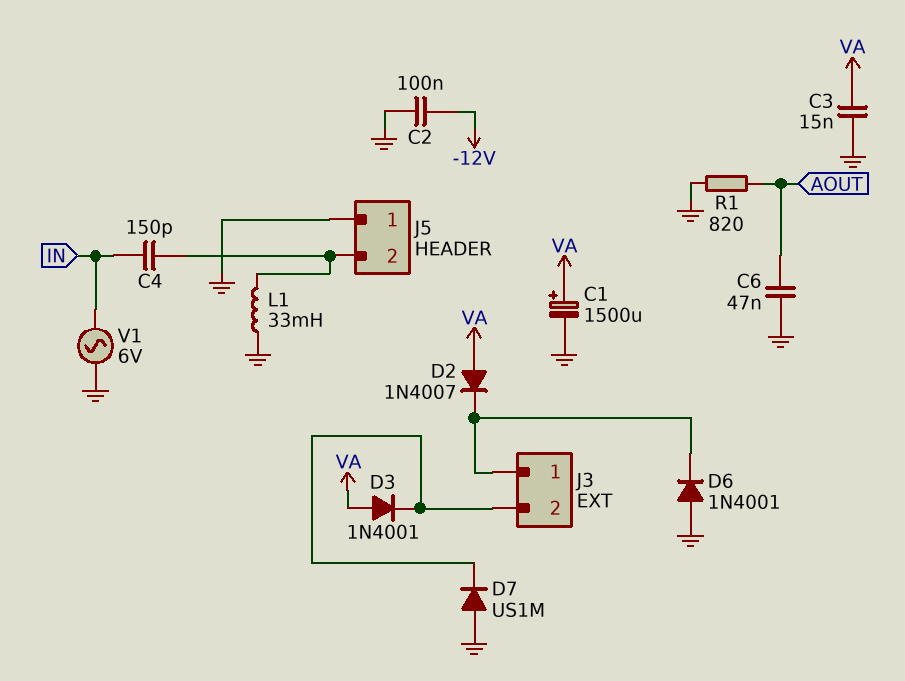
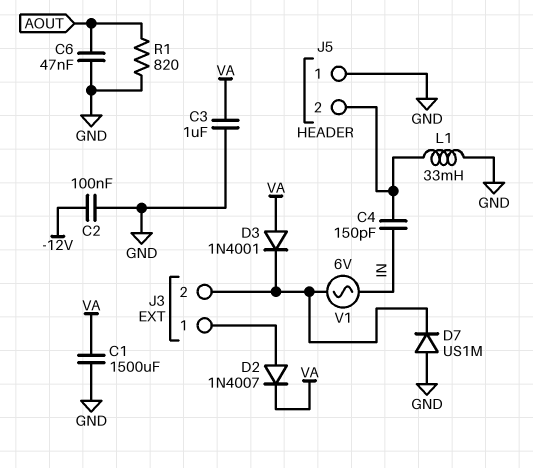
C1: 1500uF (plus VA, minus GND) -> 1500uF (GND, VA)
C3: 15nF (GND, VA) -> 1uF (GND, VA)
D2: diode 1N4007 (A VA, K J3/1) -> diode 1N4007 (A J3/1, K VA)
D6: diode 1N4001 (A GND, K J3/1) -> none
V1: AC 6V (GND, IN) -> AC 6V (IN, J3/2)

